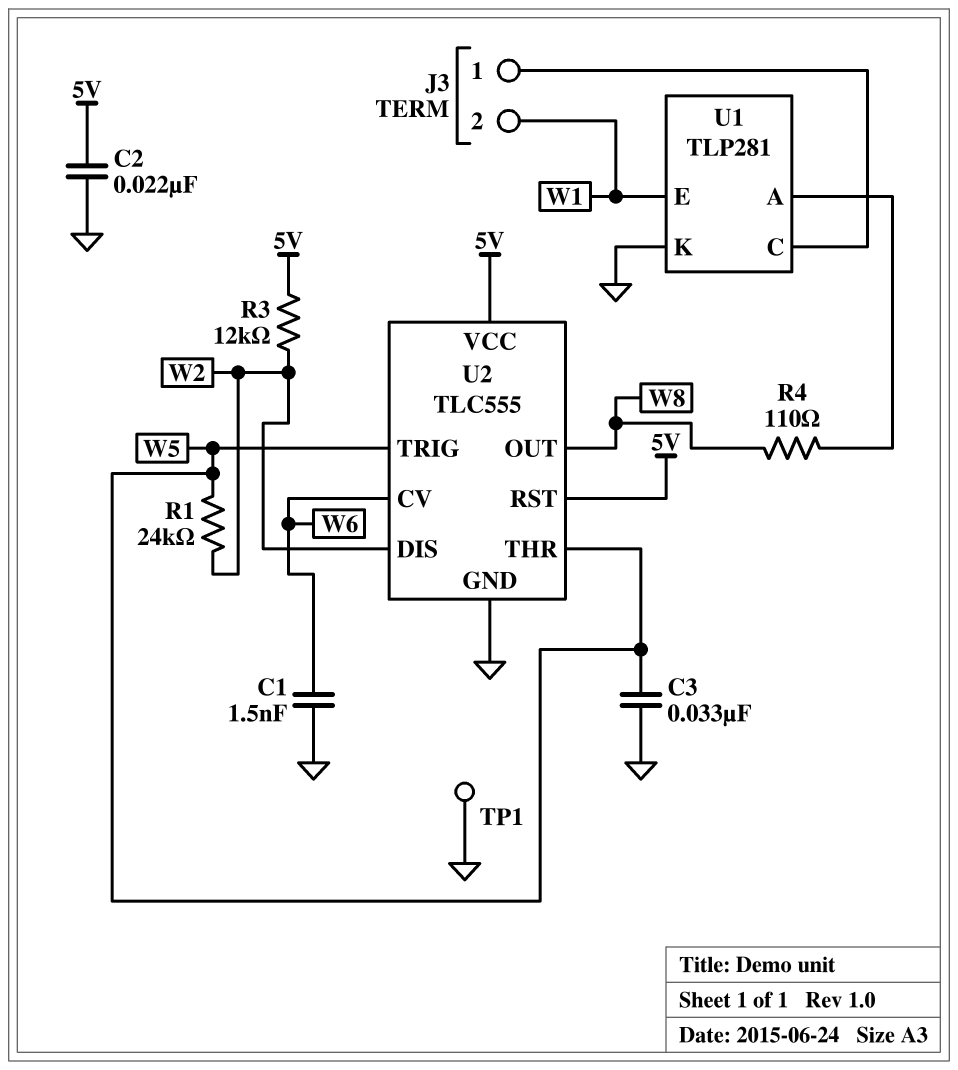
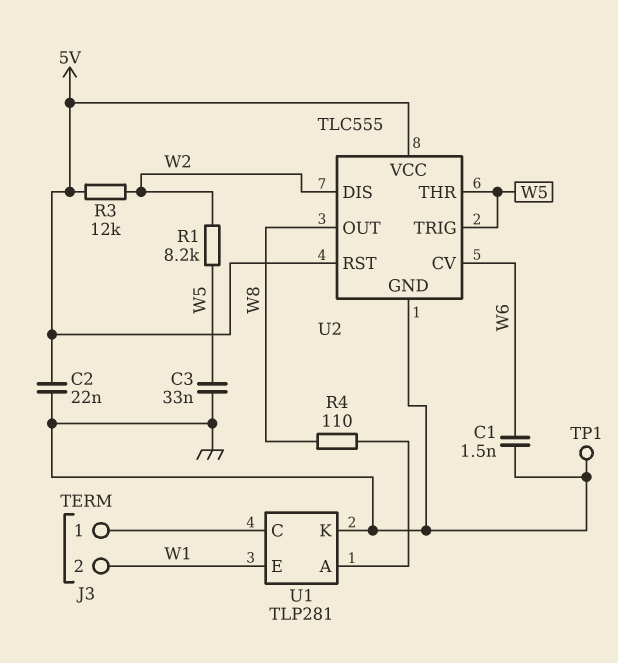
R1: 24k (W2, W5) -> 8.2k (W2, W5)

